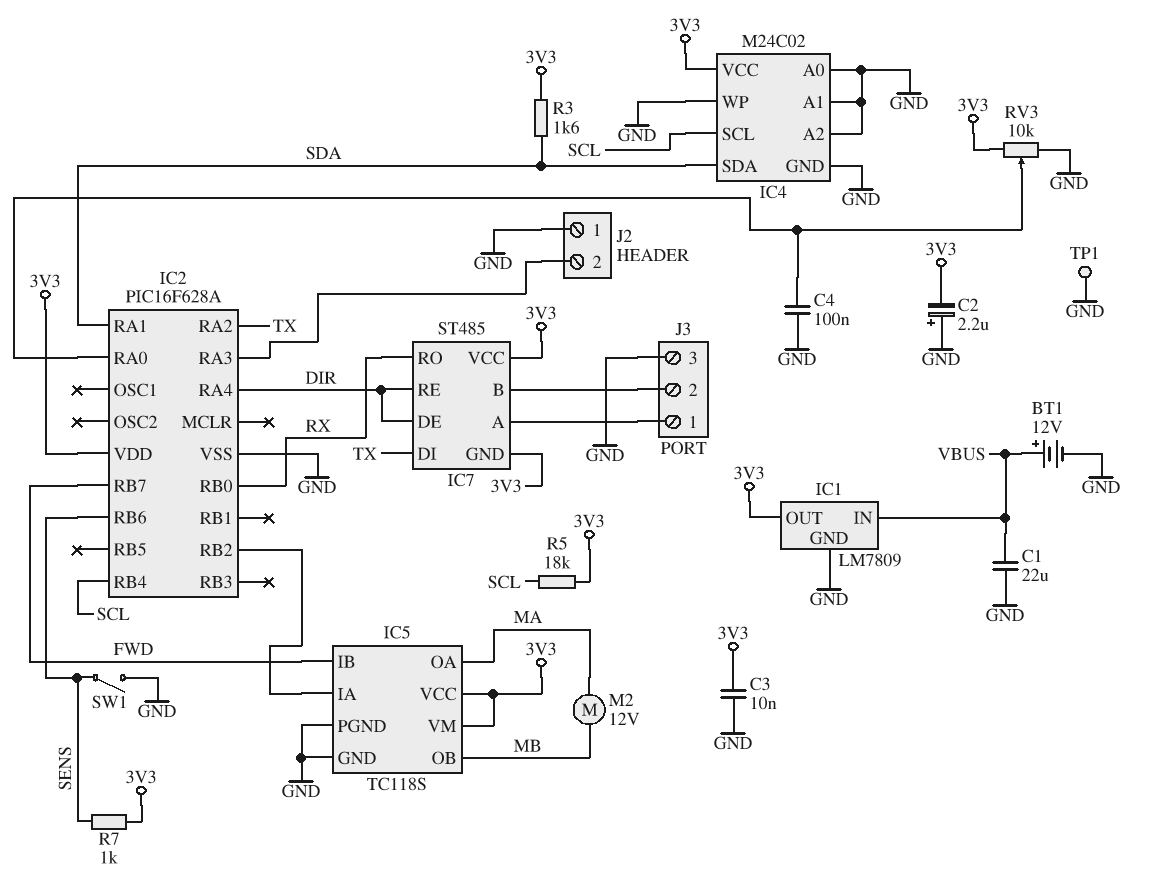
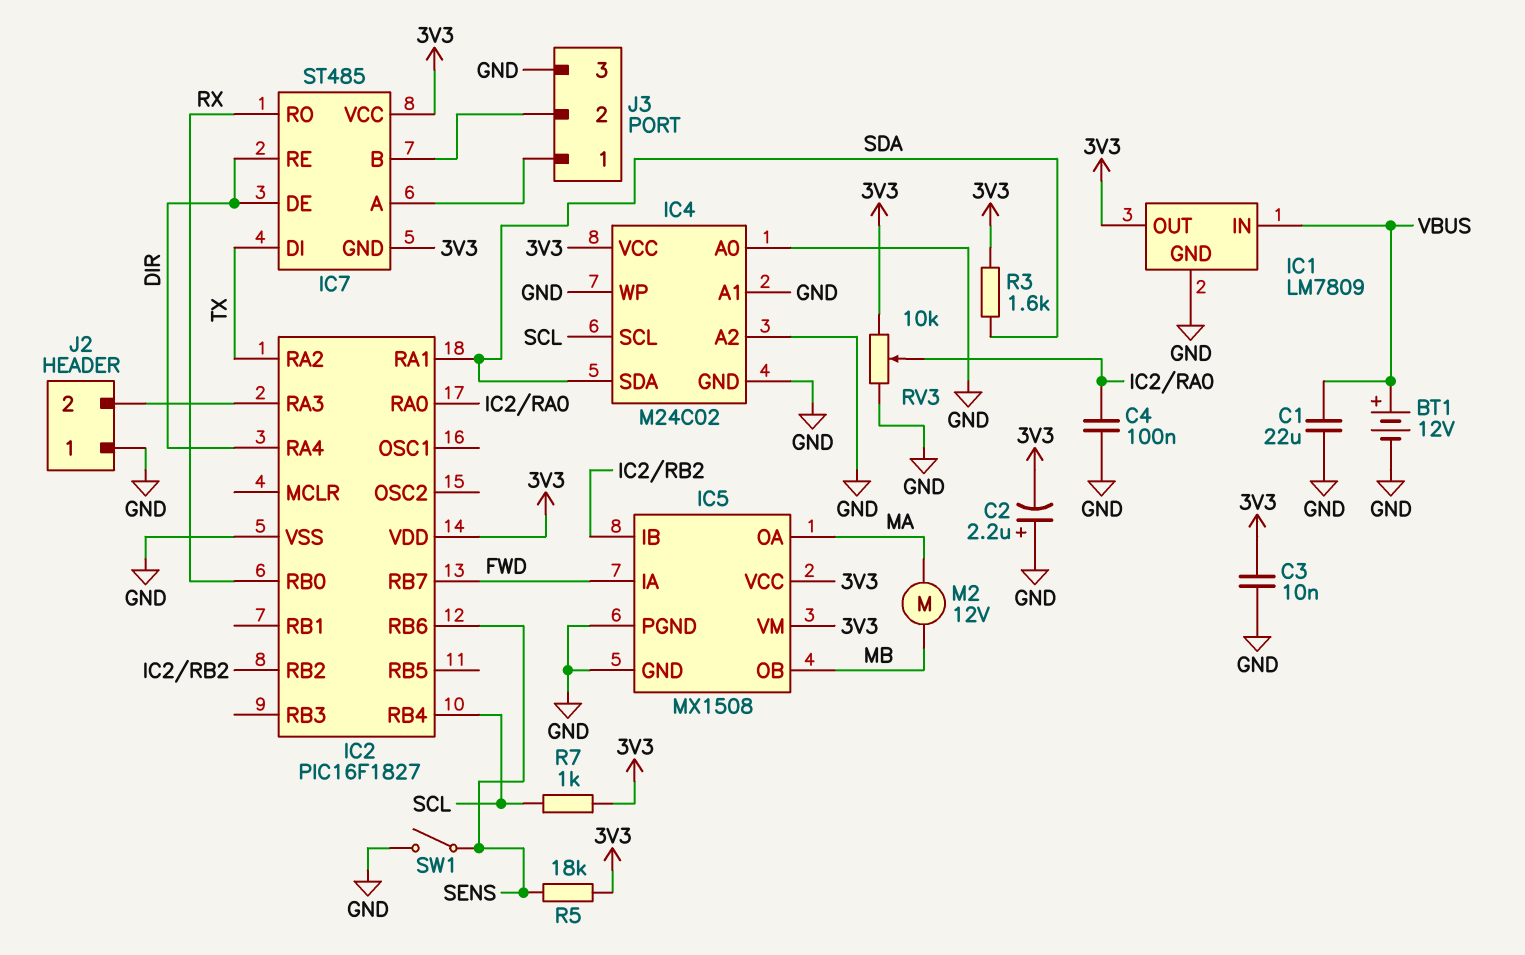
IC2: PIC16F628A -> PIC16F1827
IC5: TC118S -> MX1508
IC5 pin IA: IC2/RB2 -> FWD
IC5 pin IB: FWD -> IC2/RB2
R5: 18k (3V3, SCL) -> 18k (3V3, SENS)
R7: 1k (3V3, SENS) -> 1k (3V3, SCL)
TP1: test point (GND) -> none

